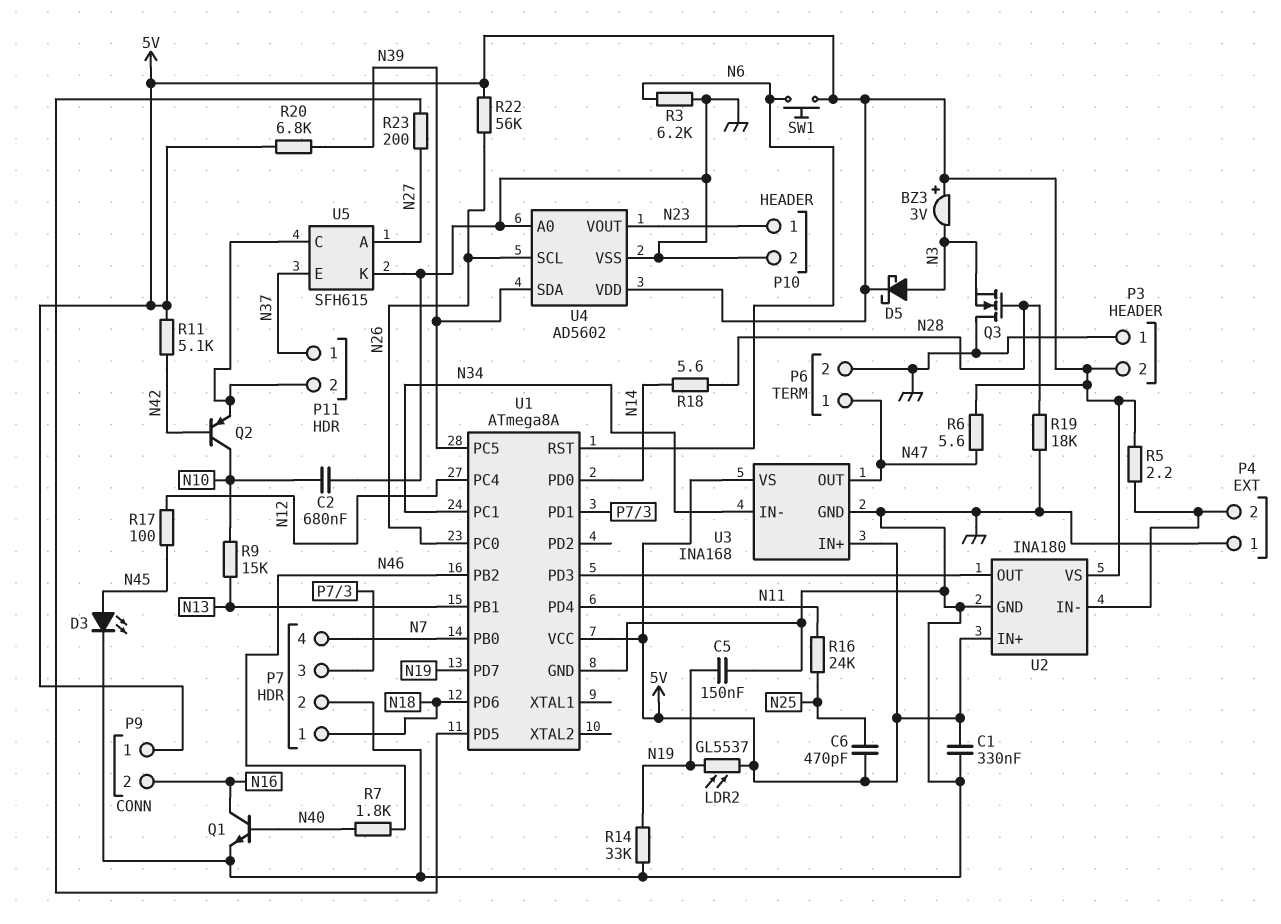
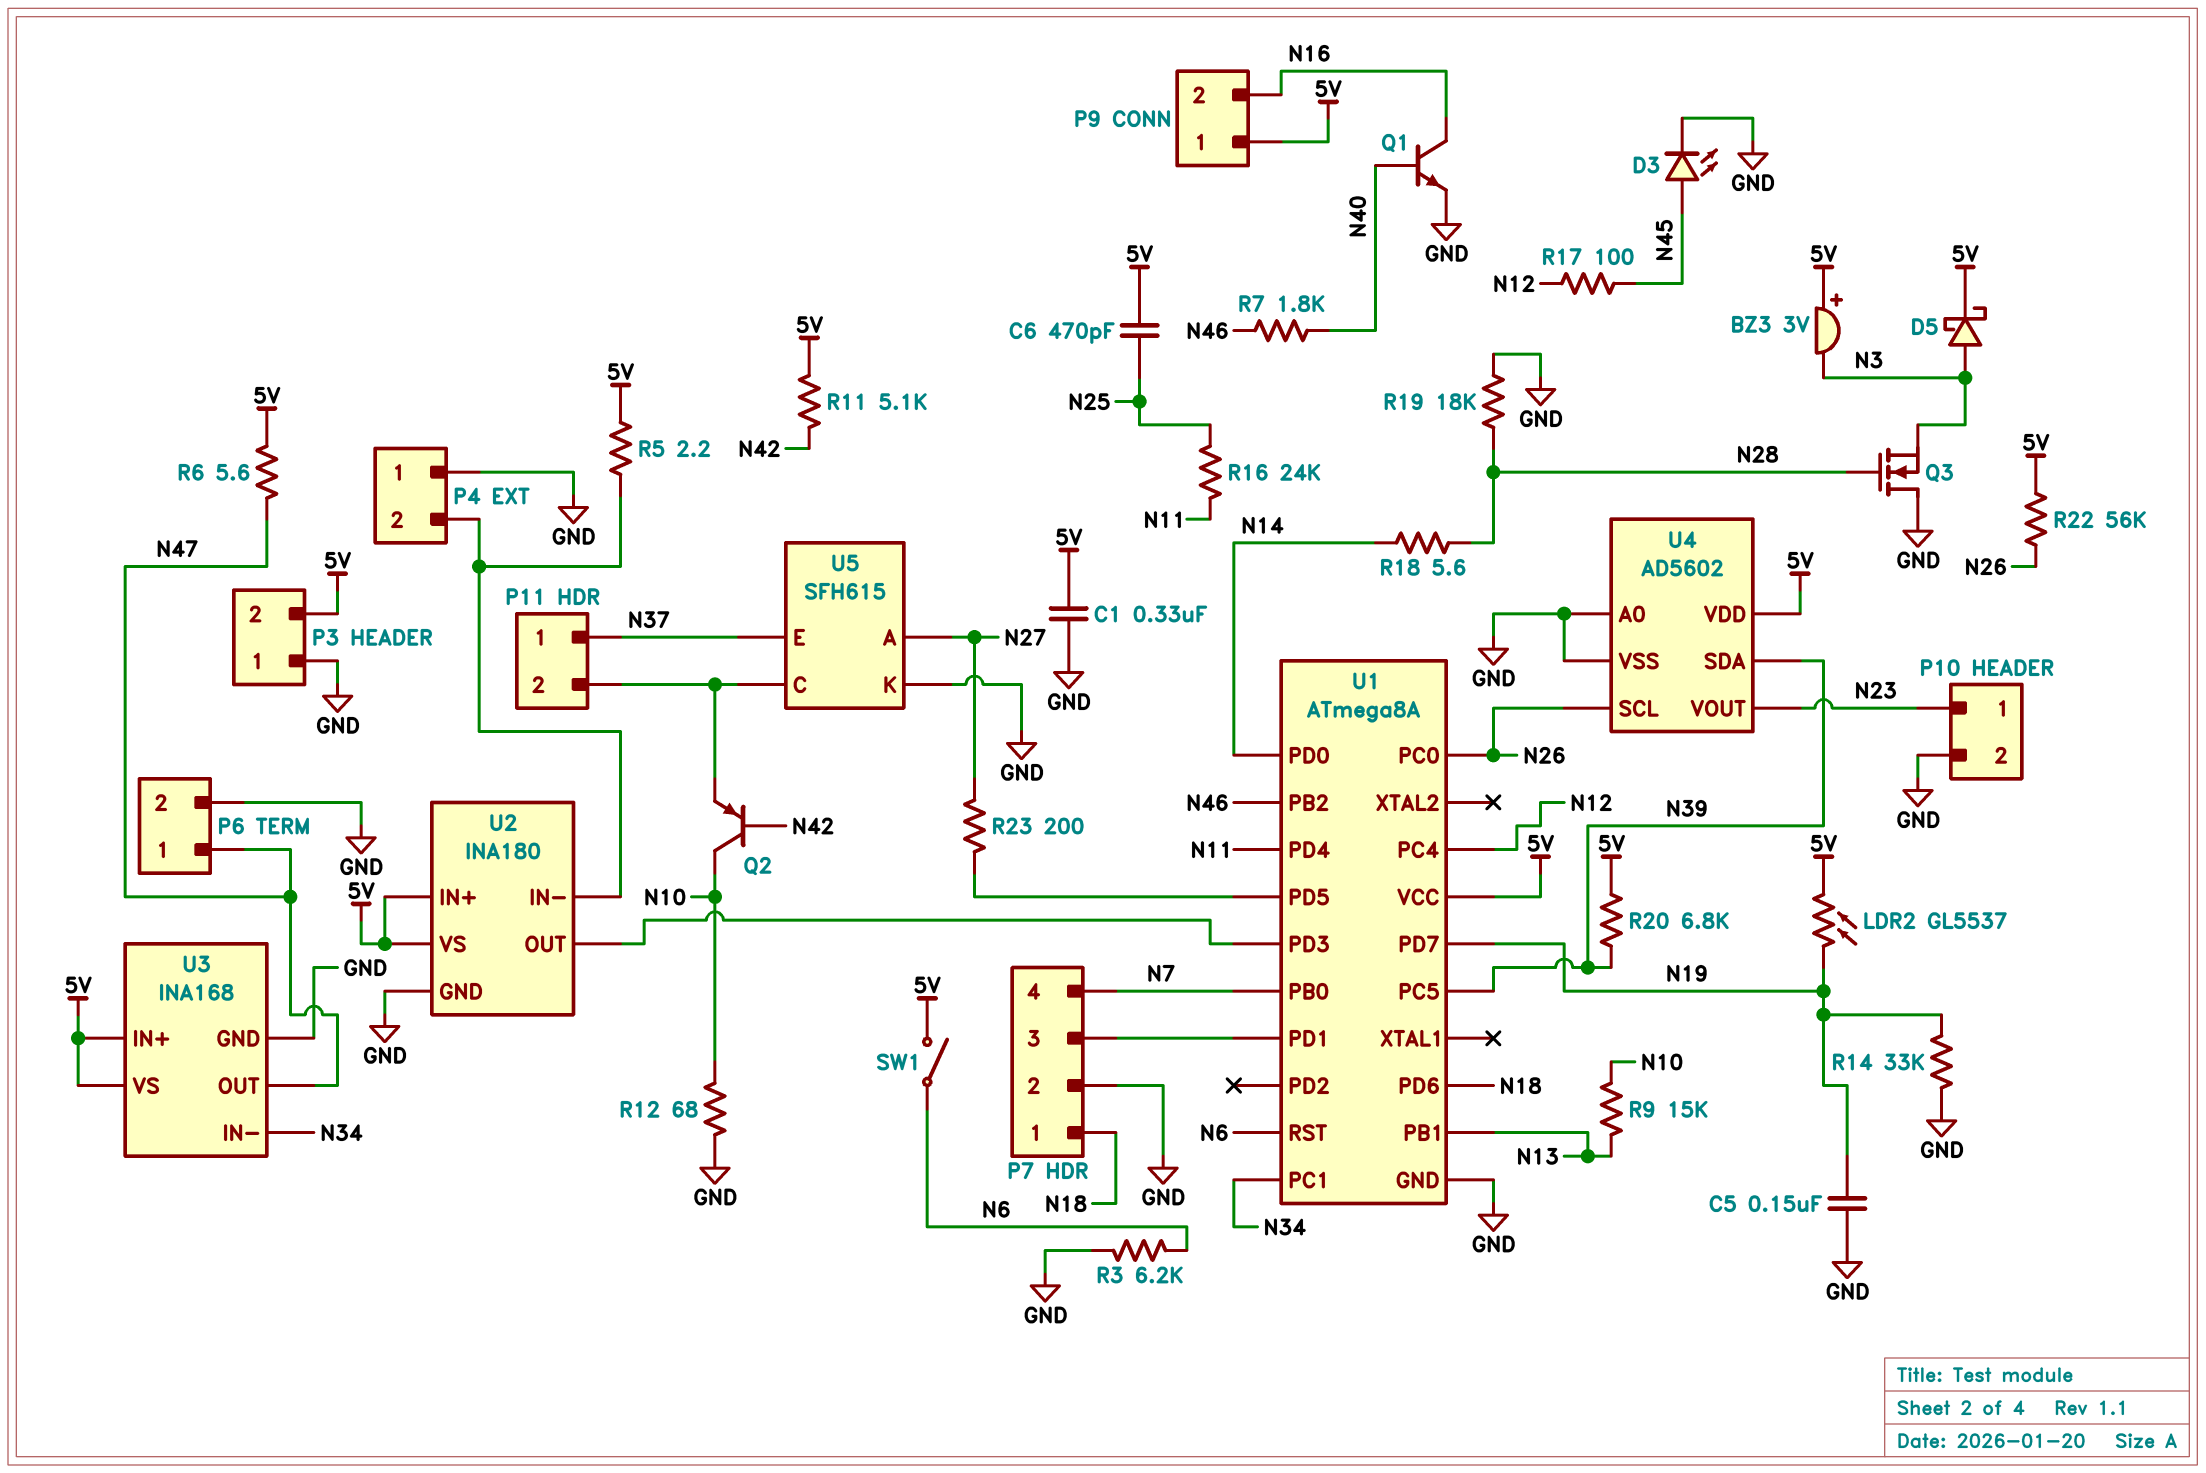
C2: 680nF (GND, N10) -> none
R12: none -> 68 (GND, N10)
SW1: button (5V, N6) -> switch (5V, N6)

